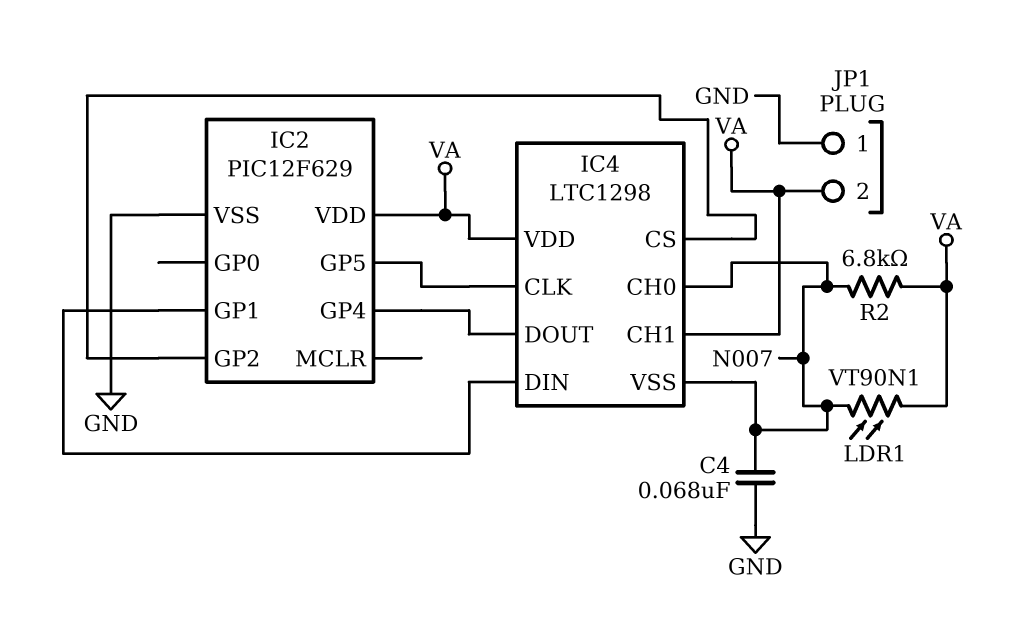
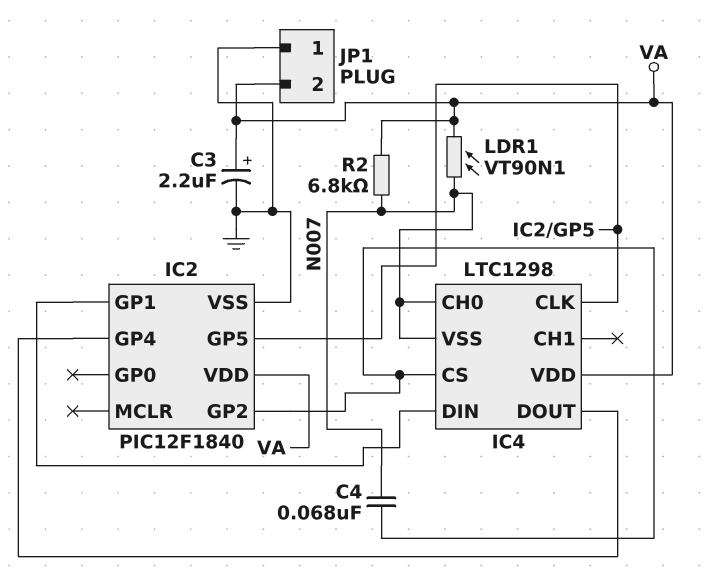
C3: none -> 2.2uF (plus VA, minus GND)
C4: 68nF (GND, N007) -> 68nF (IC2/GP2, N007)
IC2: PIC12F629 -> PIC12F1840
IC4 pin CH1: VA -> none

